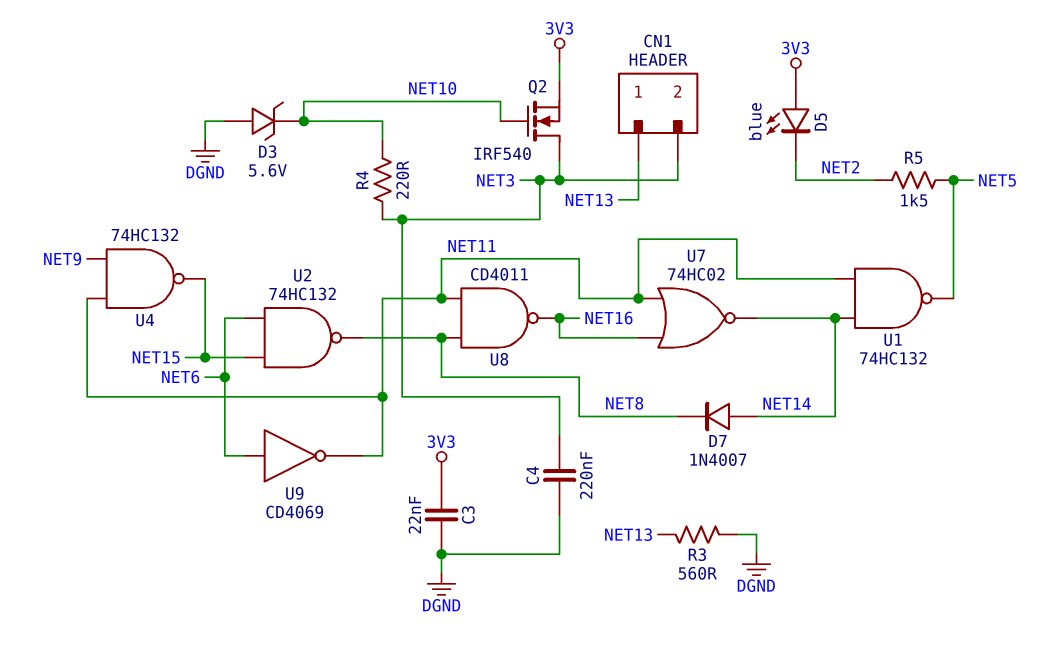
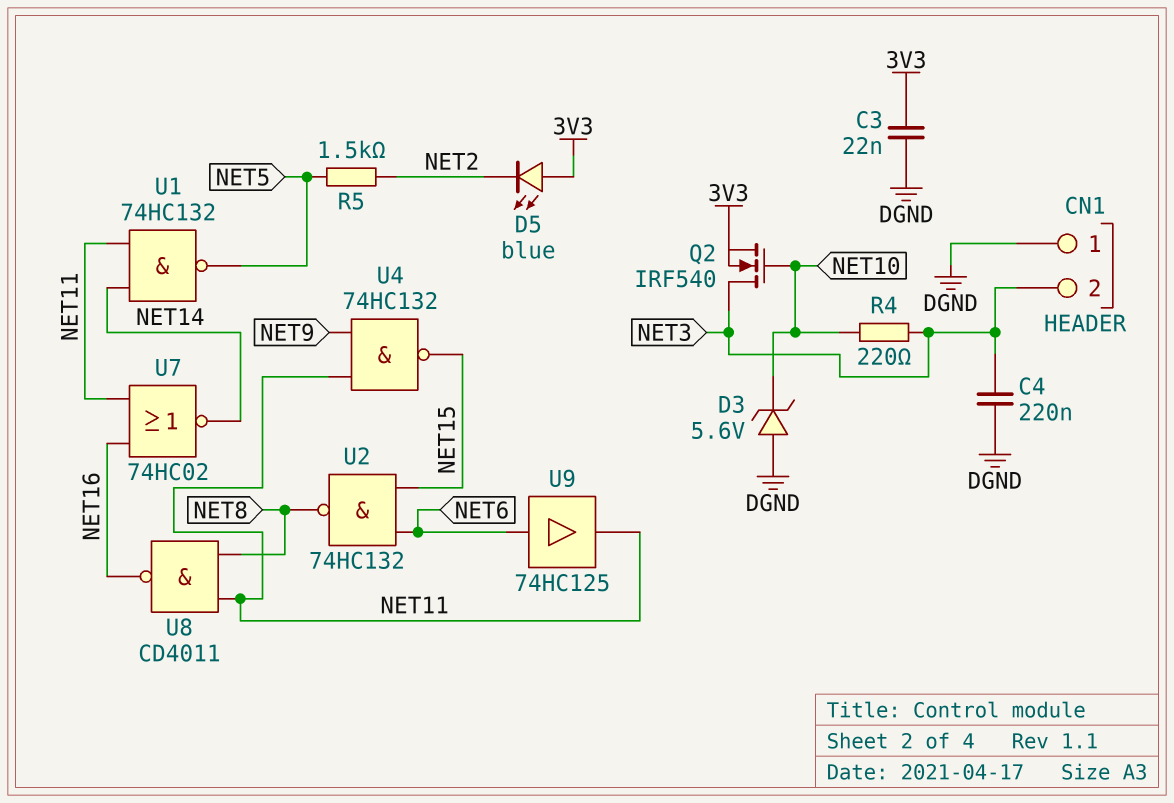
CN1 pin 1: NET13 -> DGND
D7: diode 1N4007 (A NET14, K NET8) -> none
R3: 560 (DGND, NET13) -> none
U9: NOT CD4069 (in NET6, out NET11) -> buffer 74HC125 (in NET6, out NET11)

